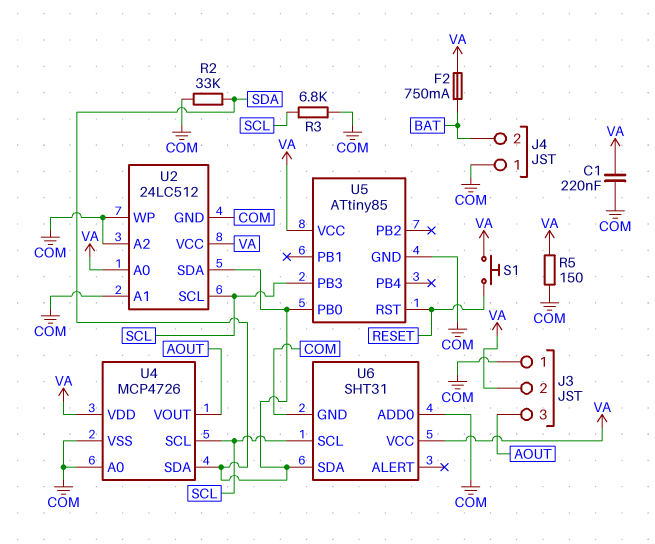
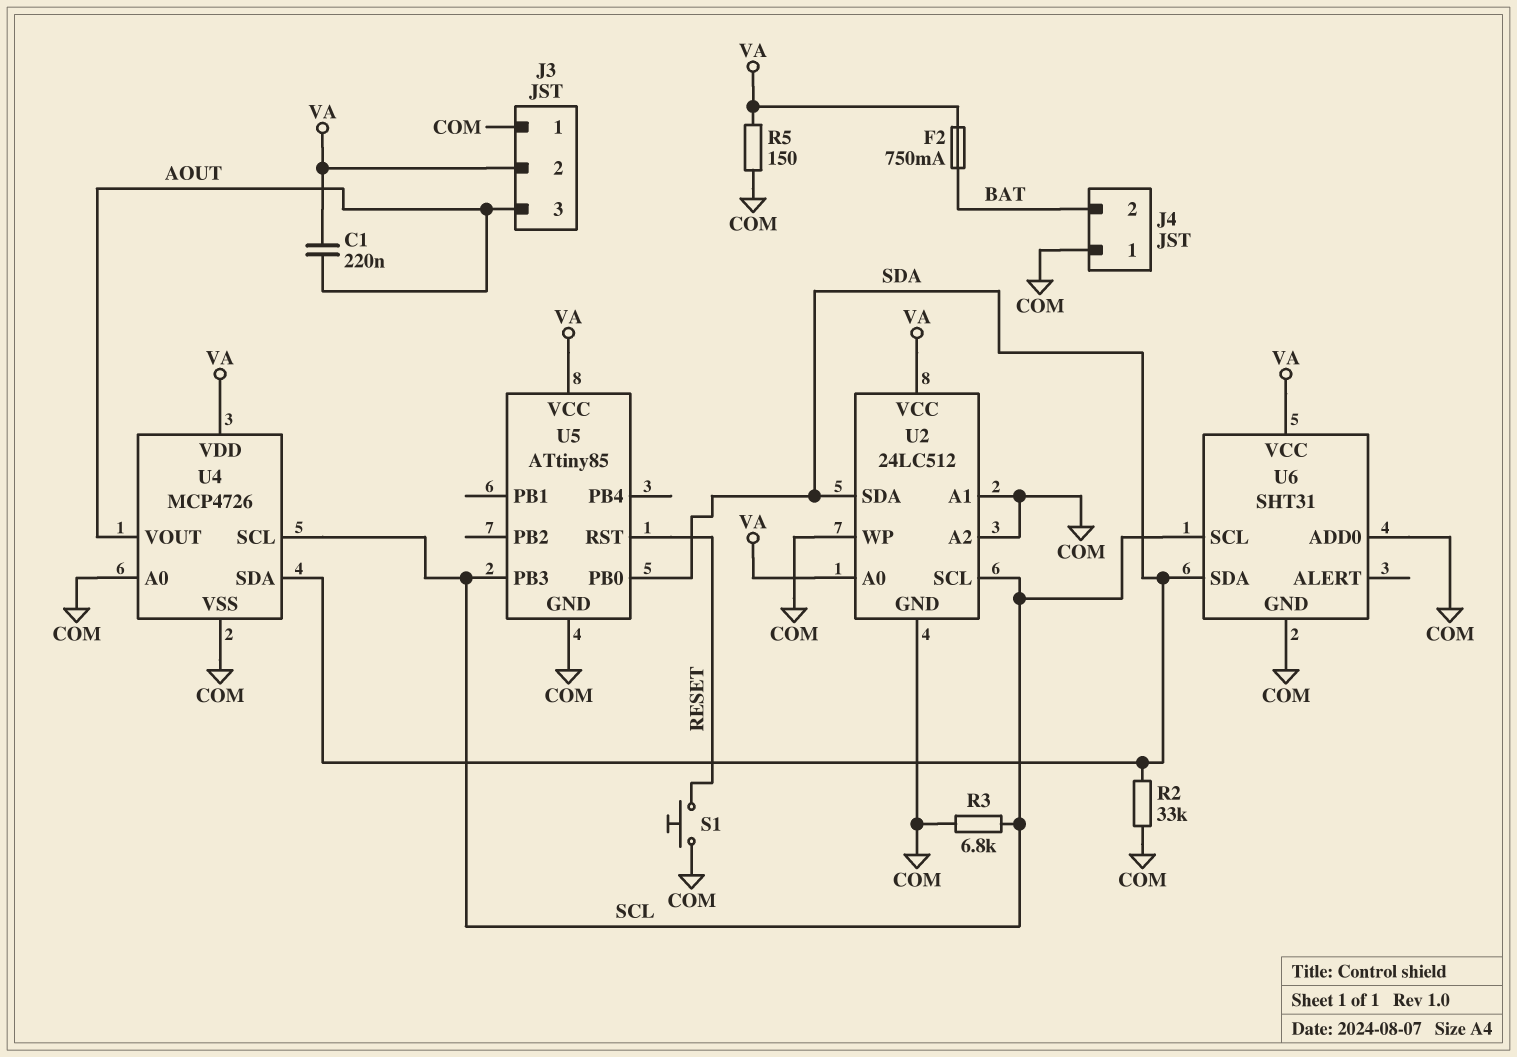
C1: 220nF (COM, VA) -> 220nF (AOUT, VA)
S1: button (RESET, VA) -> button (COM, RESET)

